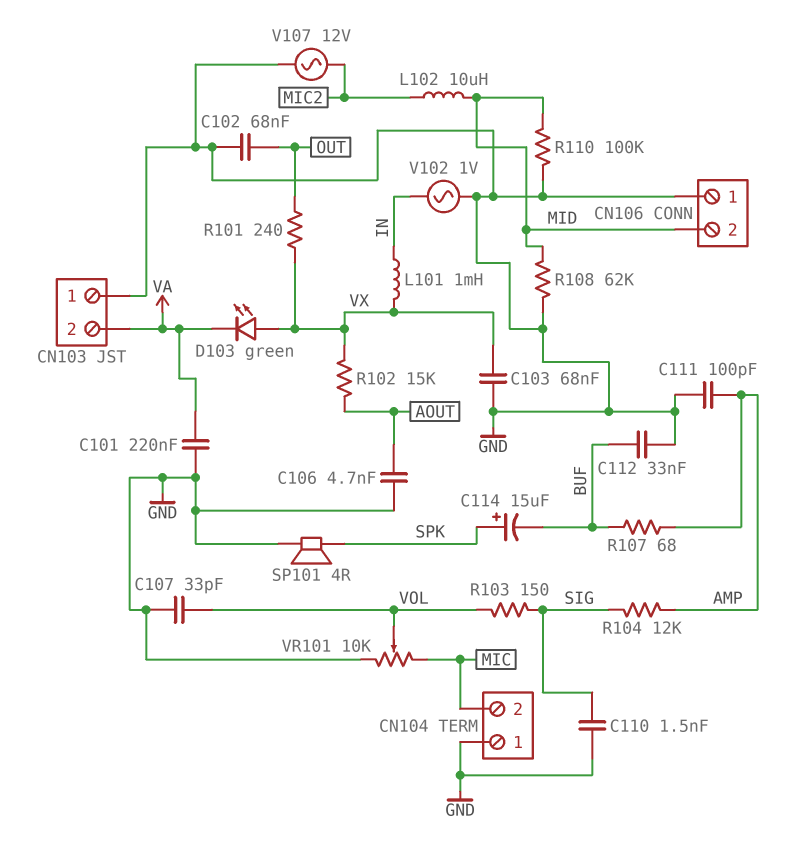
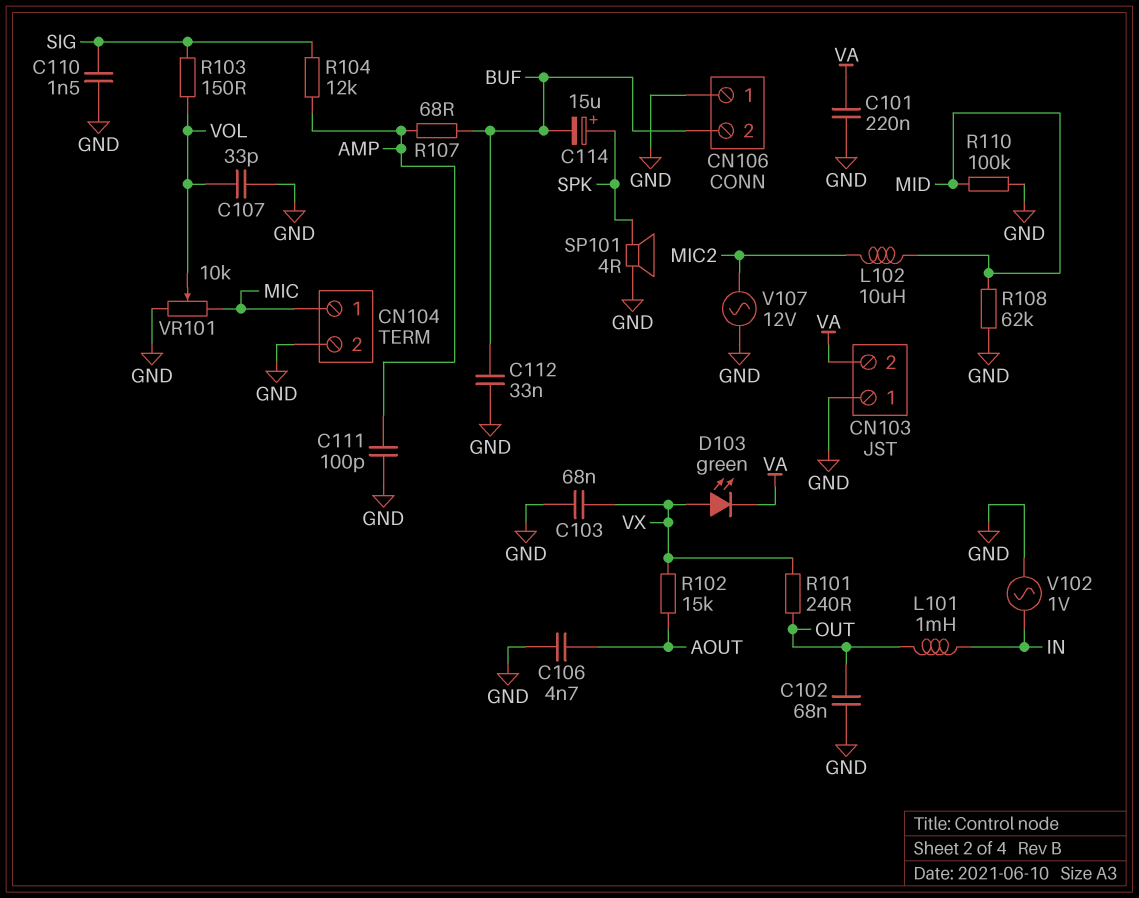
CN104 pin 1: GND -> MIC
CN104 pin 2: MIC -> GND
CN106 pin 2: MID -> BUF
L101: 1mH (IN, VX) -> 1mH (IN, OUT)

